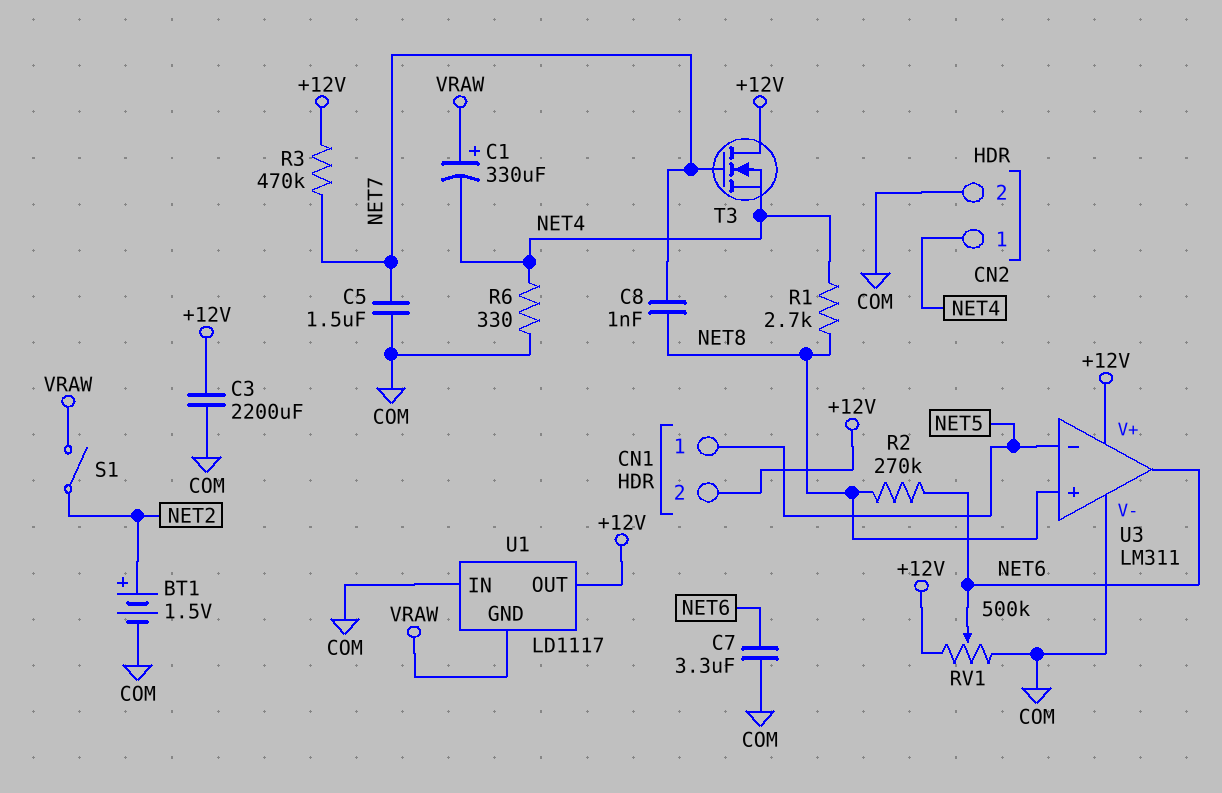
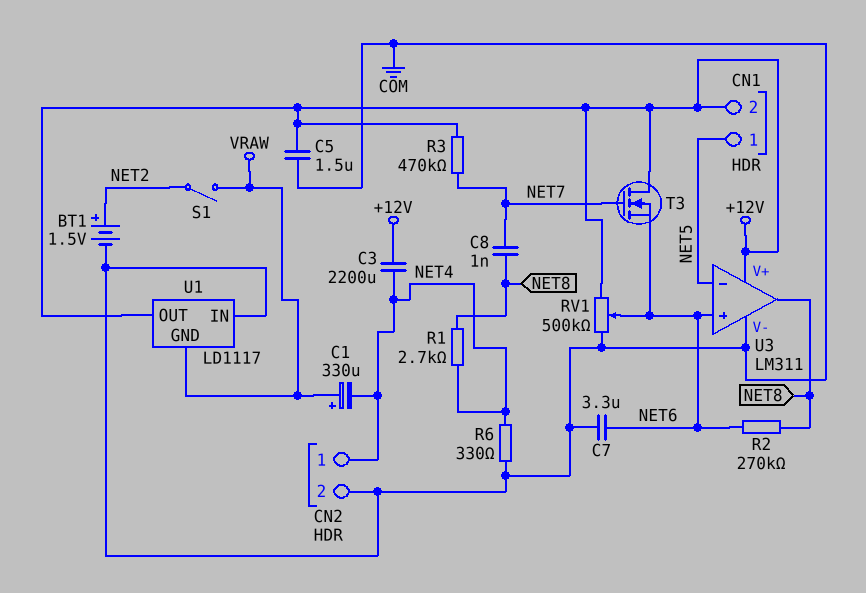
C3: 2200uF (+12V, COM) -> 2200uF (+12V, NET4)
C5: 1.5uF (COM, NET7) -> 1.5uF (+12V, COM)
T3: NMOS (G NET7, D +12V, S NET4) -> NMOS (G NET7, D +12V, S NET6)
U3 pin in+: NET8 -> NET6
U3 pin out: NET6 -> NET8

